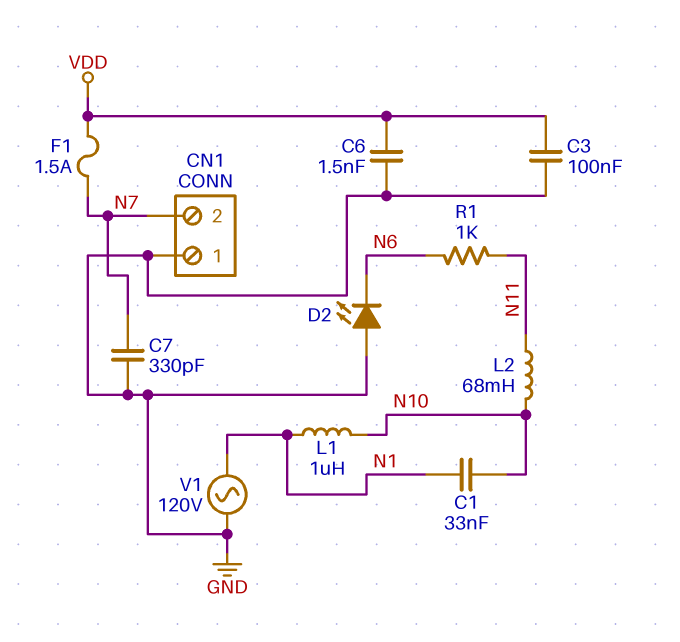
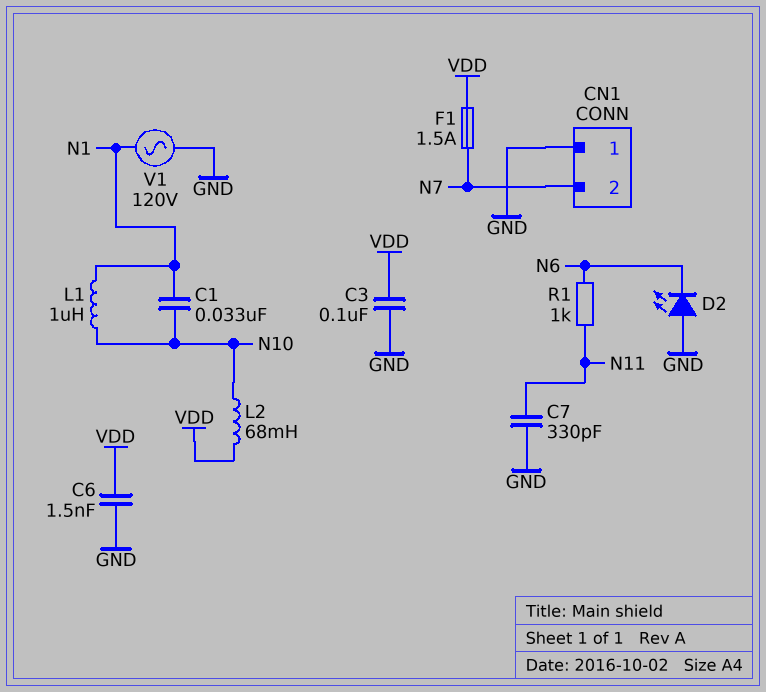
C7: 330pF (GND, N7) -> 330pF (GND, N11)
L2: 68mH (N10, N11) -> 68mH (N10, VDD)

